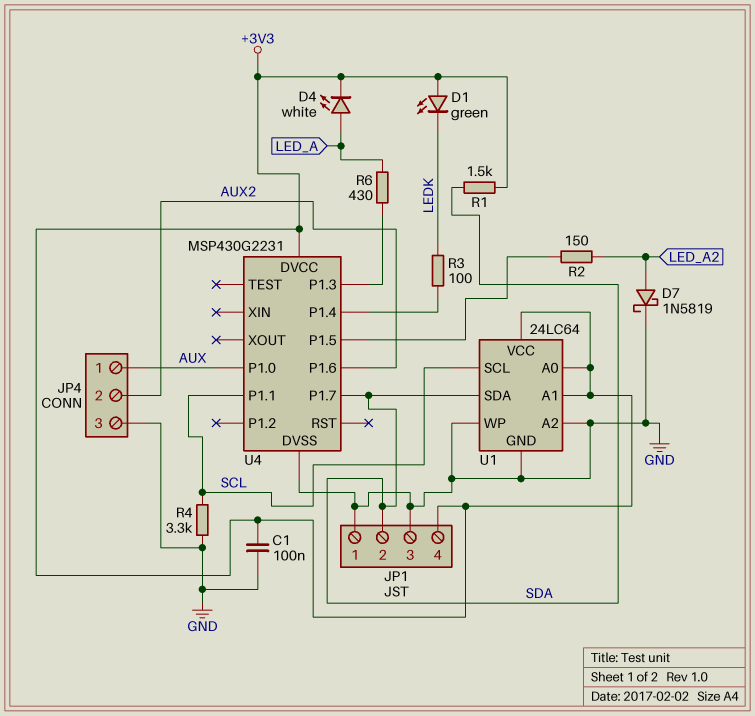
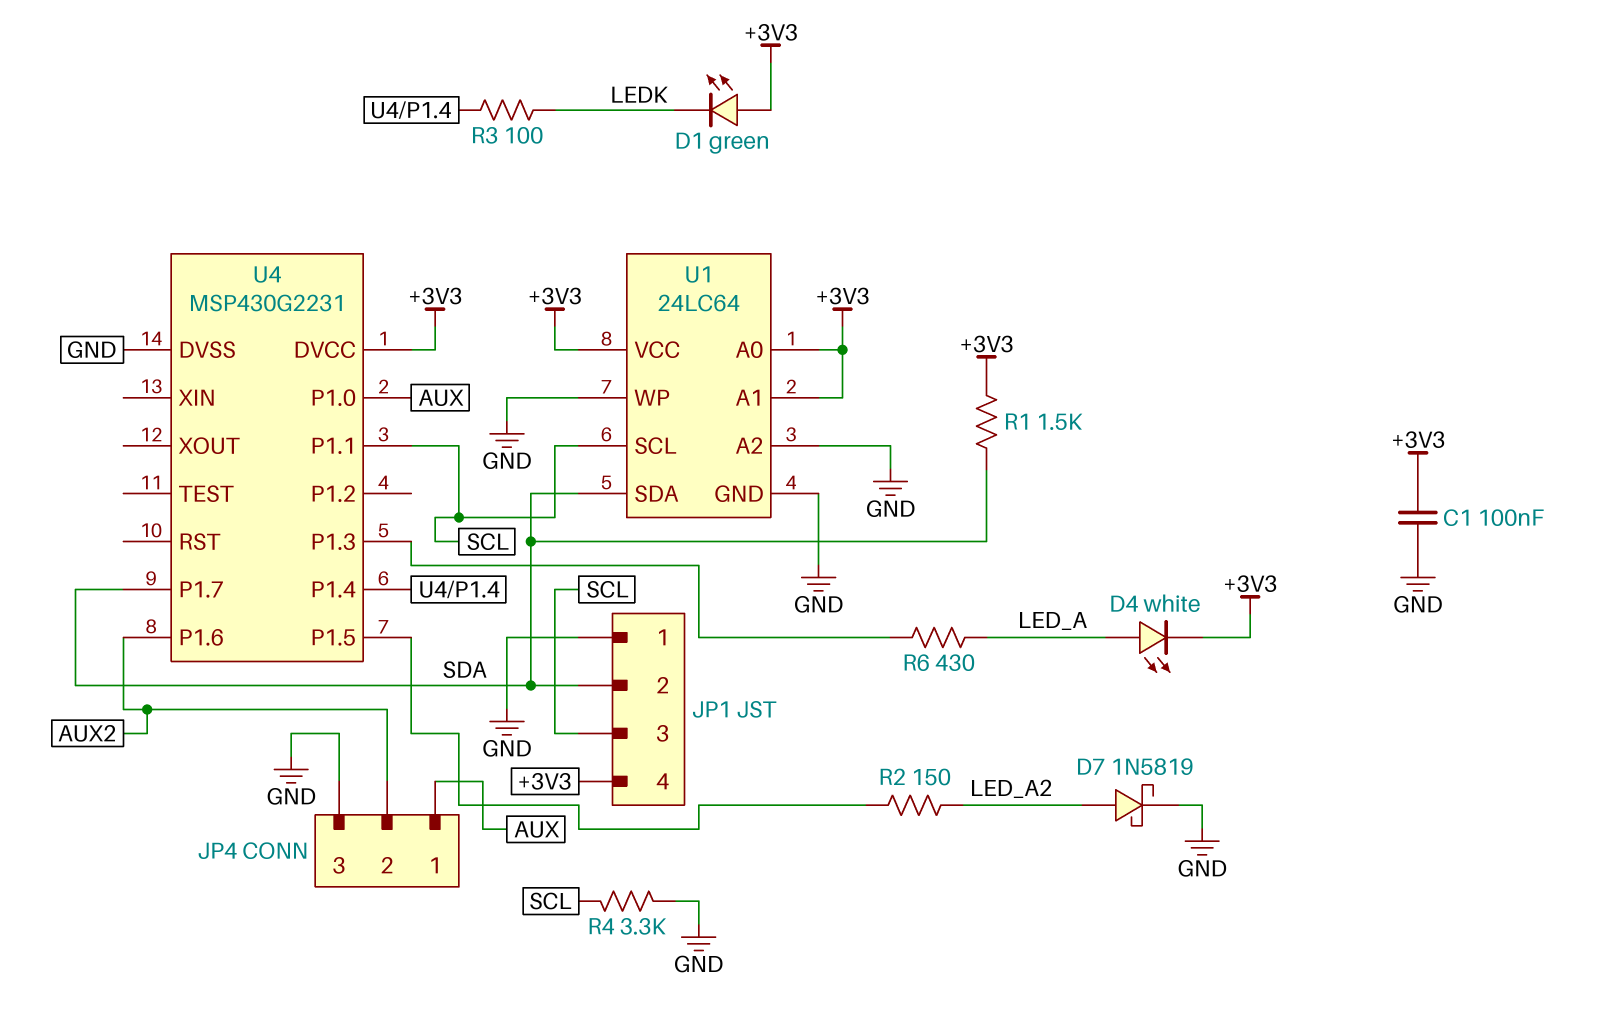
JP1 pin 3: GND -> SCL

